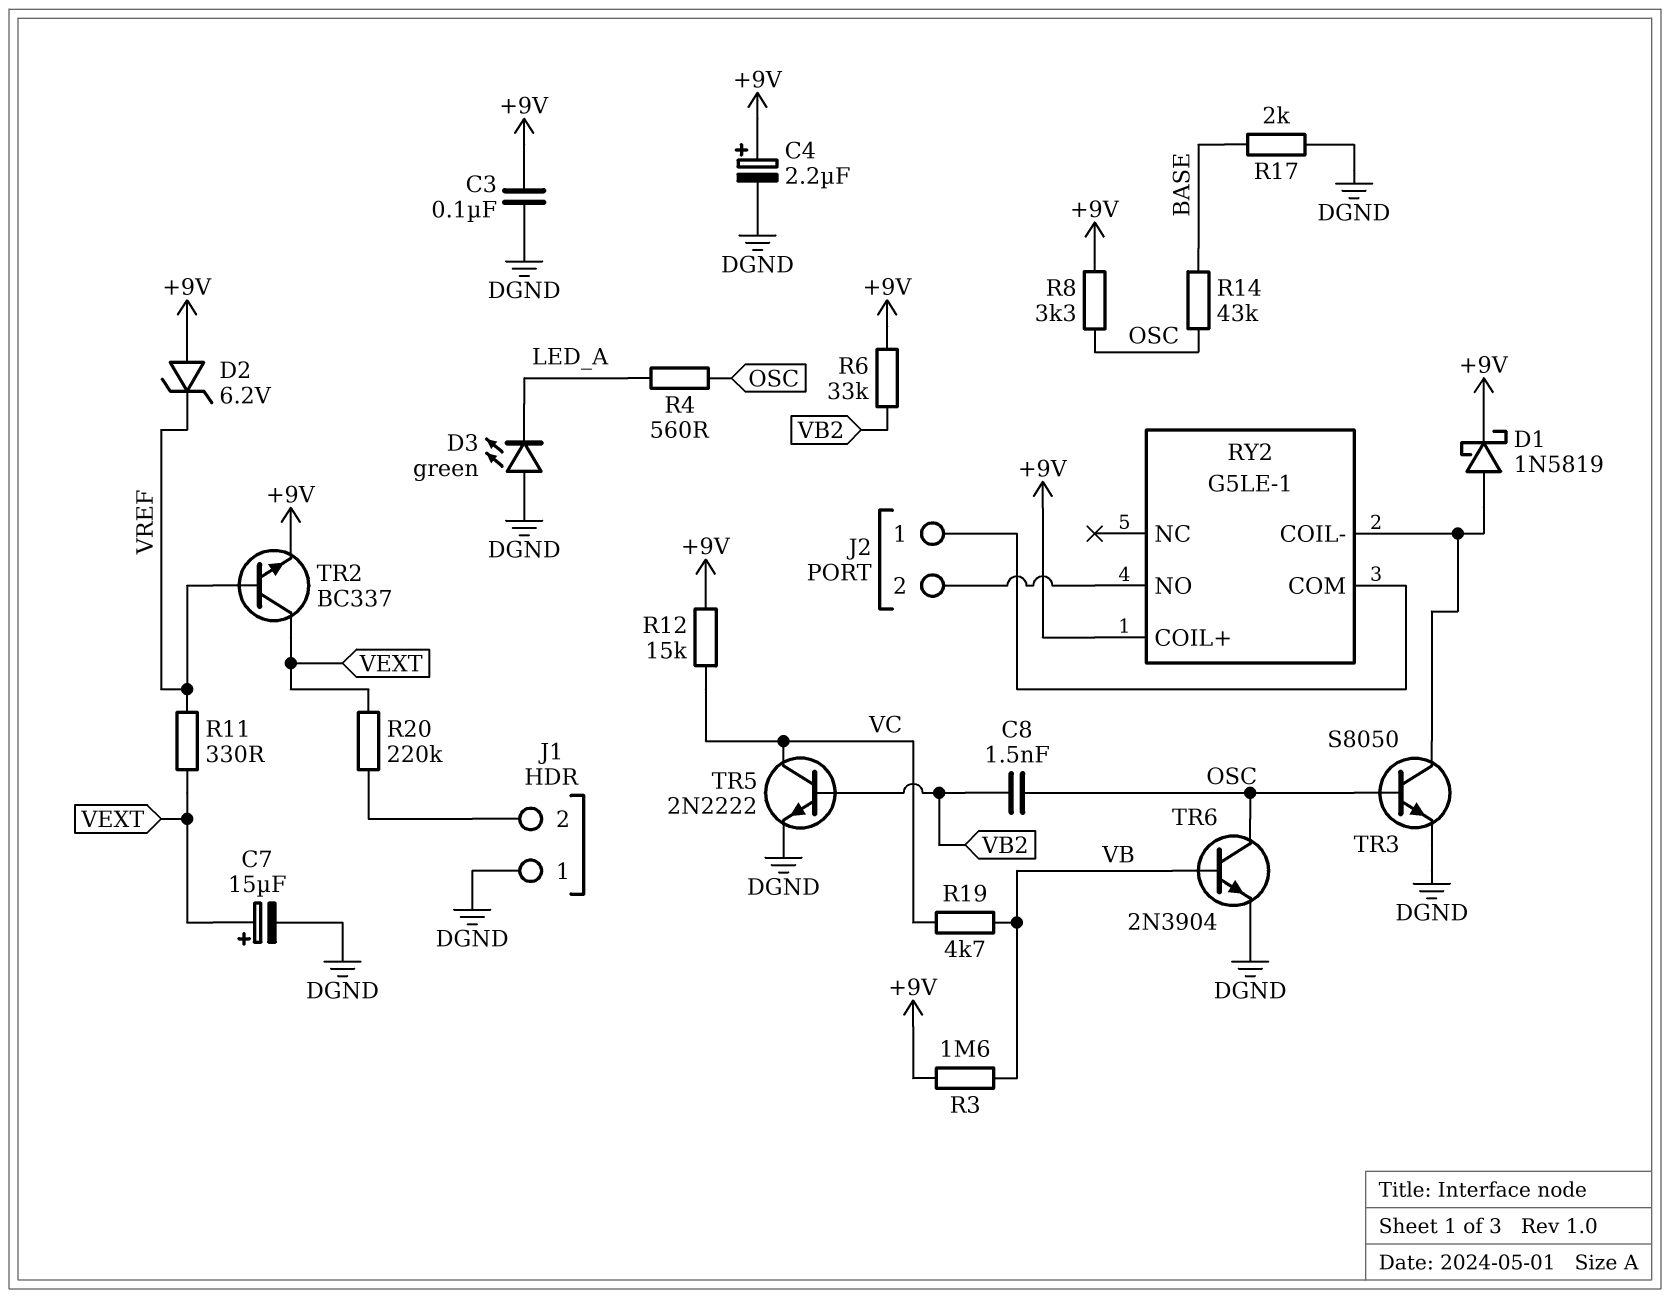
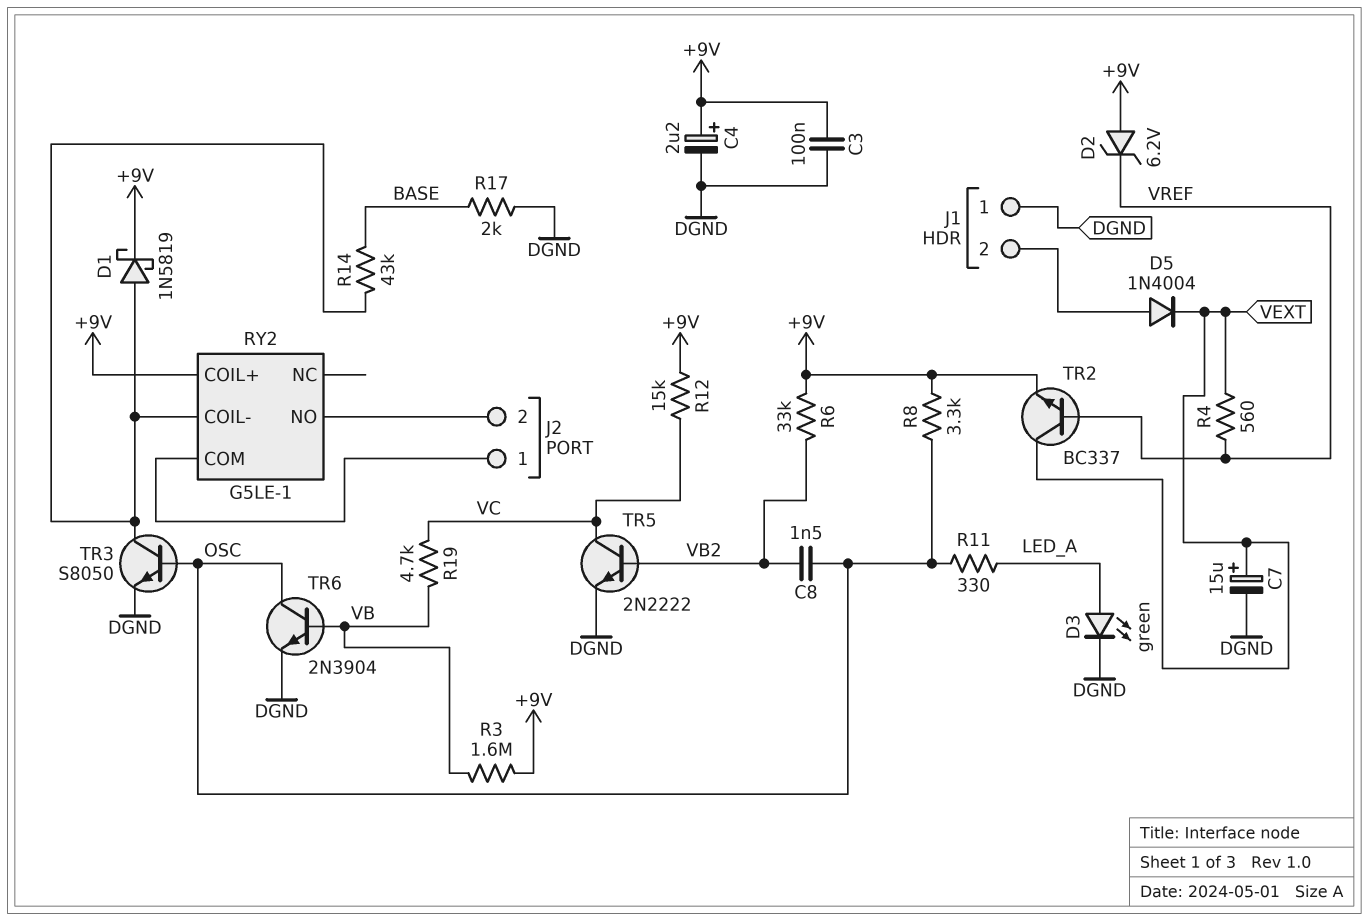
D3: LED green (A DGND, K LED_A) -> LED green (A LED_A, K DGND)
D5: none -> diode 1N4004 (A J1/2, K VEXT)
R4: 560 (LED_A, OSC) -> 560 (VEXT, VREF)
R11: 330 (VEXT, VREF) -> 330 (LED_A, OSC)
R14: 43k (BASE, OSC) -> 43k (BASE, RY2/COIL-)
R20: 220k (J1/2, VEXT) -> none

